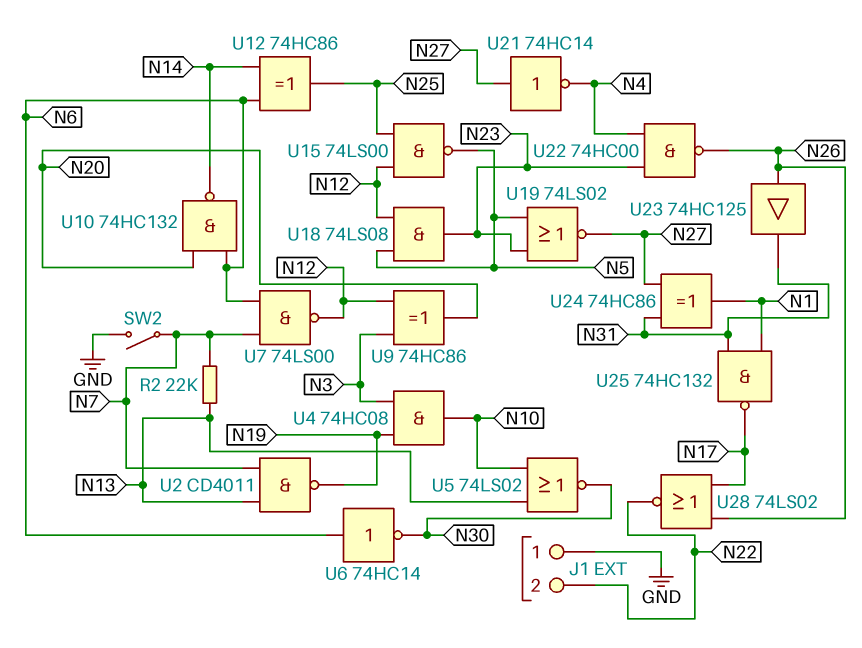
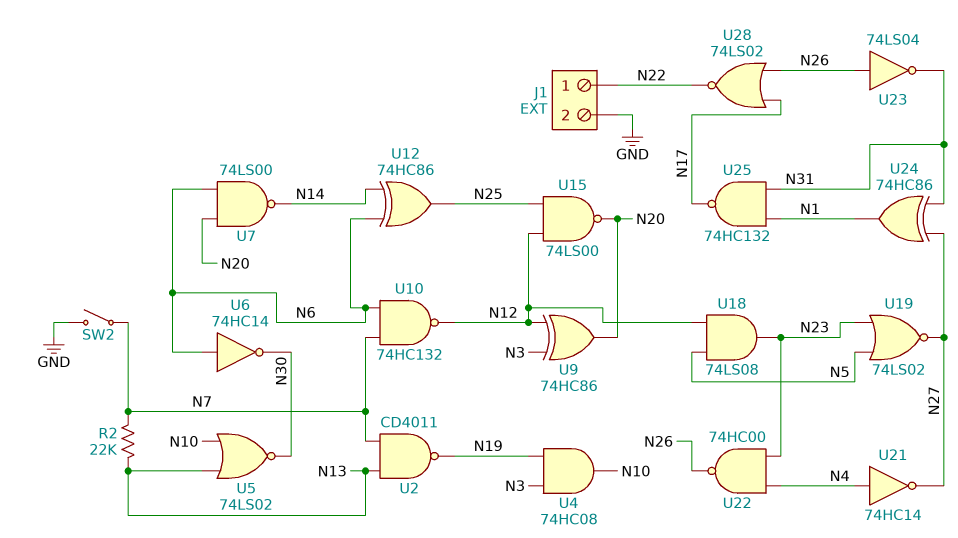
J1 pin 1: GND -> N22
J1 pin 2: N22 -> GND
U7: NAND 74LS00 (in N6, in N7, out N12) -> NAND 74LS00 (in N6, in N20, out N14)
U10: NAND 74HC132 (in N6, in N20, out N14) -> NAND 74HC132 (in N6, in N7, out N12)
U15: NAND 74LS00 (in N12, in N25, out N5) -> NAND 74LS00 (in N12, in N25, out N20)
U21: NOT 74HC14 (in N27, out N4) -> NOT 74HC14 (in N4, out N27)
U23: buffer 74HC125 (in N26, out N31) -> NOT 74LS04 (in N26, out N31)

